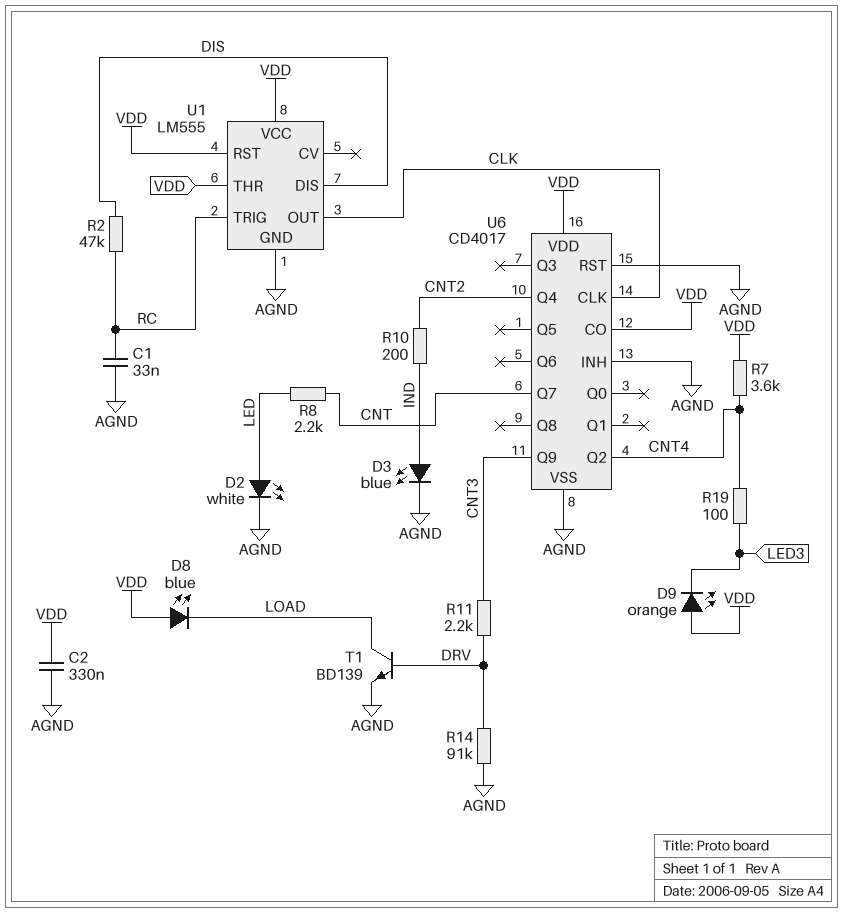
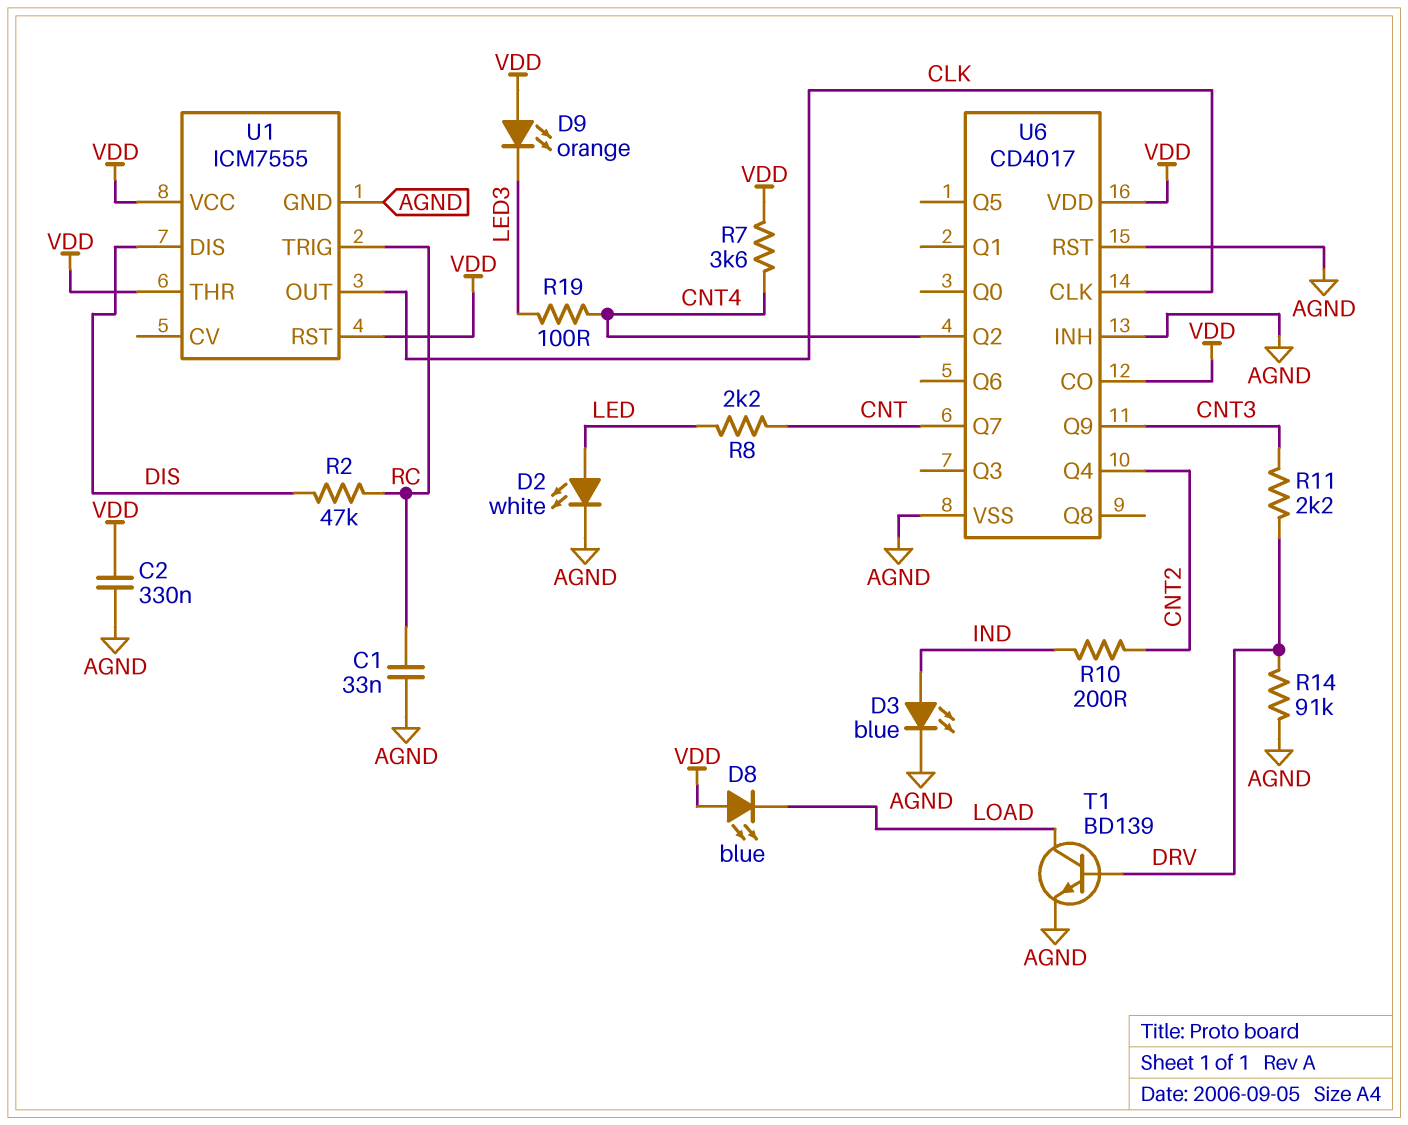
U1: LM555 -> ICM7555

